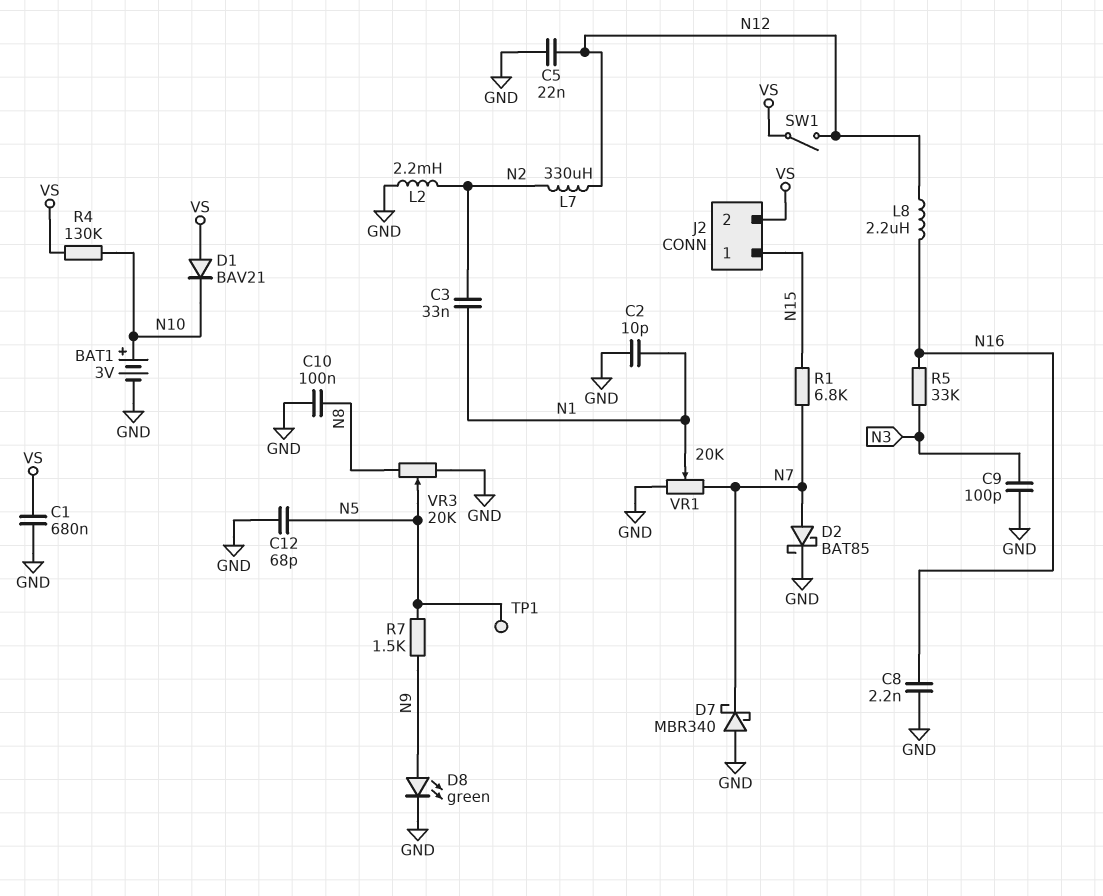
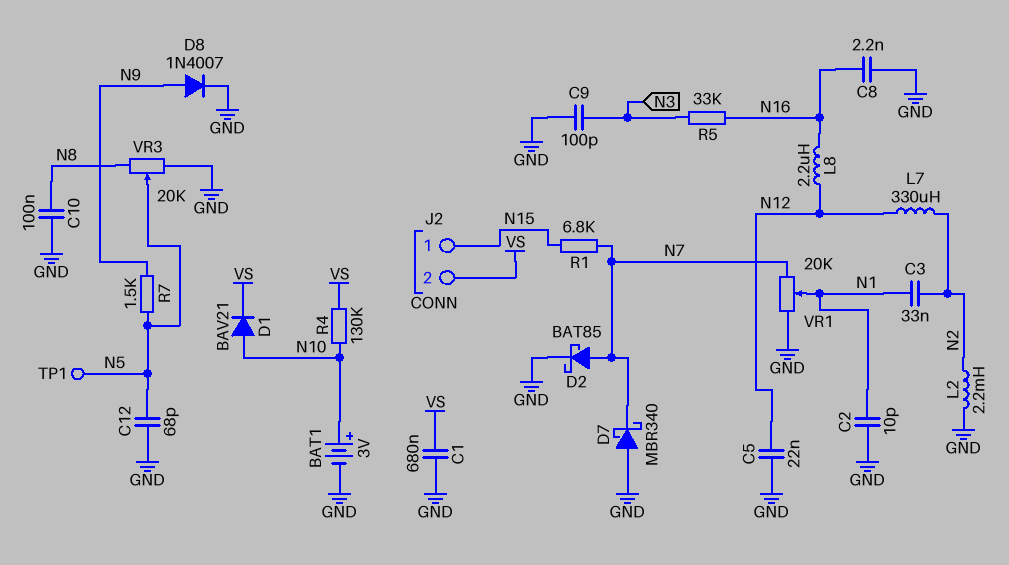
D1: diode BAV21 (A VS, K N10) -> diode BAV21 (A N10, K VS)
D8: LED green (A N9, K GND) -> diode 1N4007 (A N9, K GND)
SW1: switch (N12, VS) -> none

